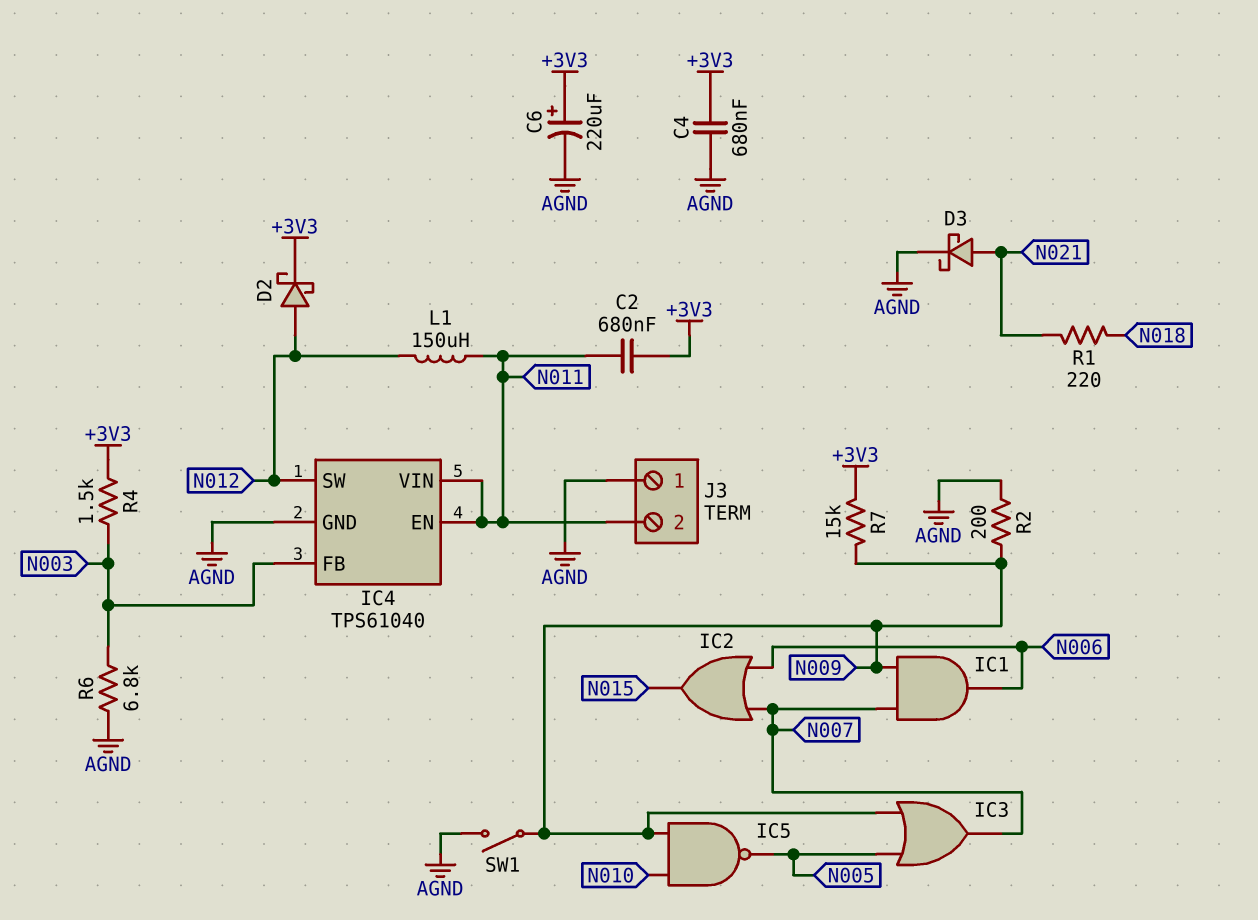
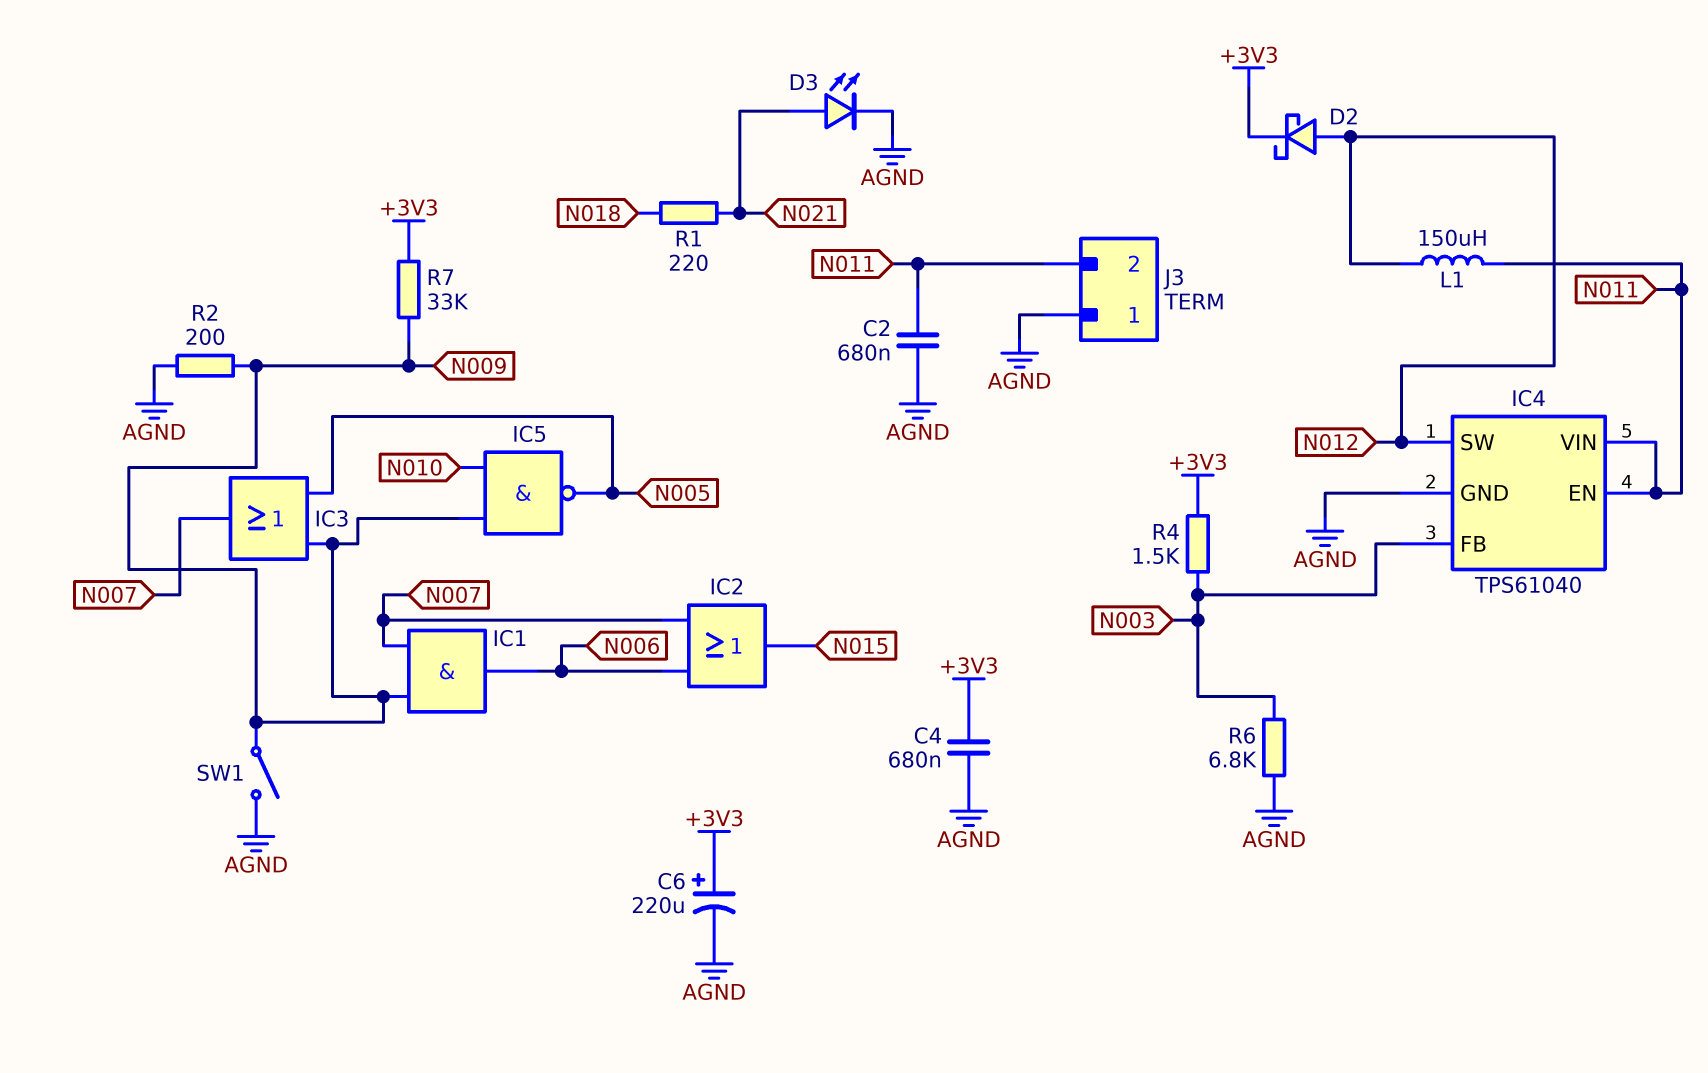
C2: 680nF (+3V3, N011) -> 680nF (AGND, N011)
D3: schottky (A N021, K AGND) -> LED (A N021, K AGND)
R7: 15k (+3V3, N009) -> 33k (+3V3, N009)

